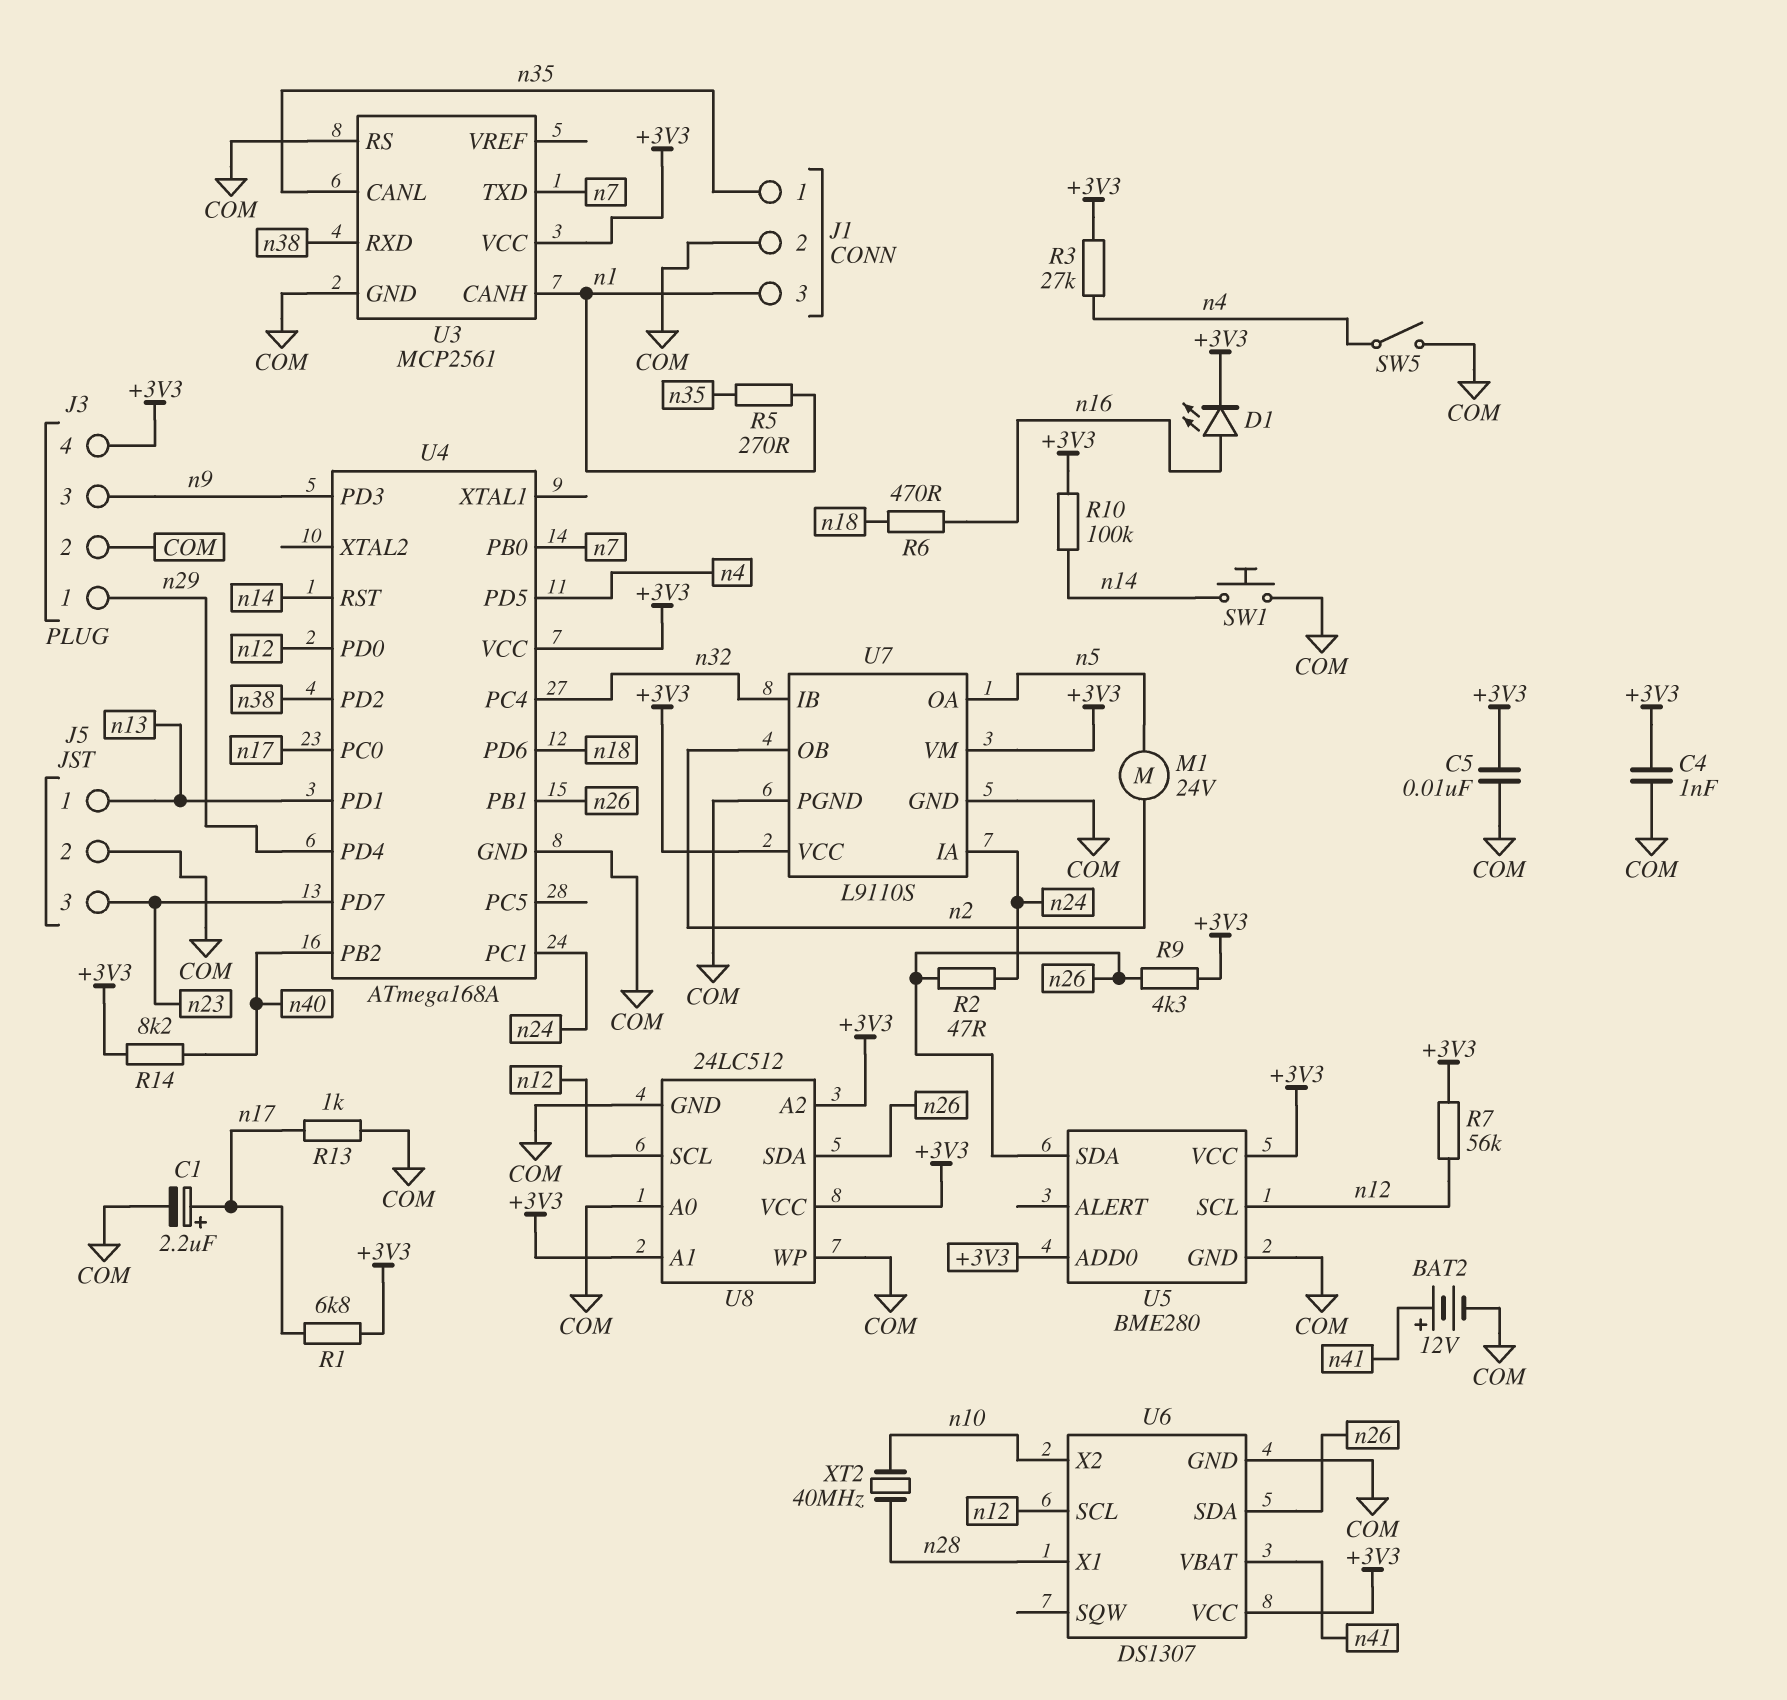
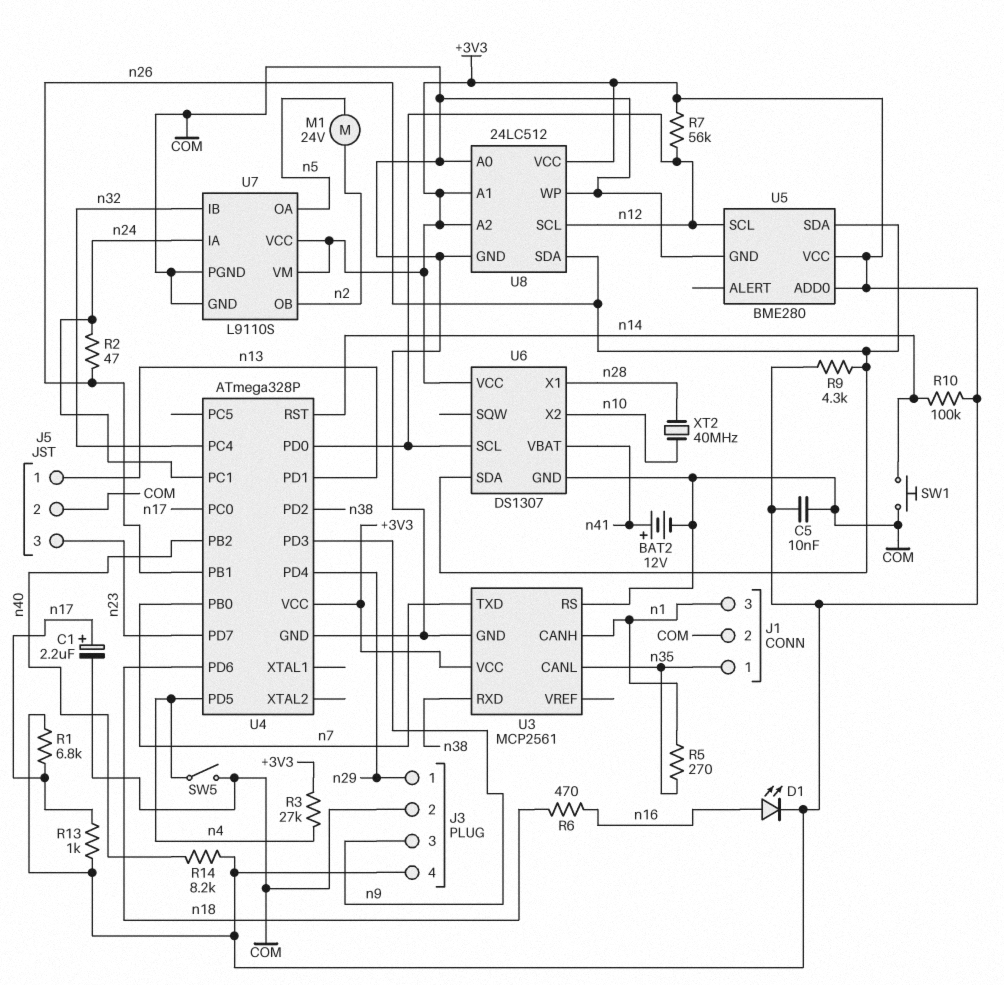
C4: 1nF (+3V3, COM) -> none
R13: 1k (COM, n17) -> 1k (+3V3, n17)
U4: ATmega168A -> ATmega328P

